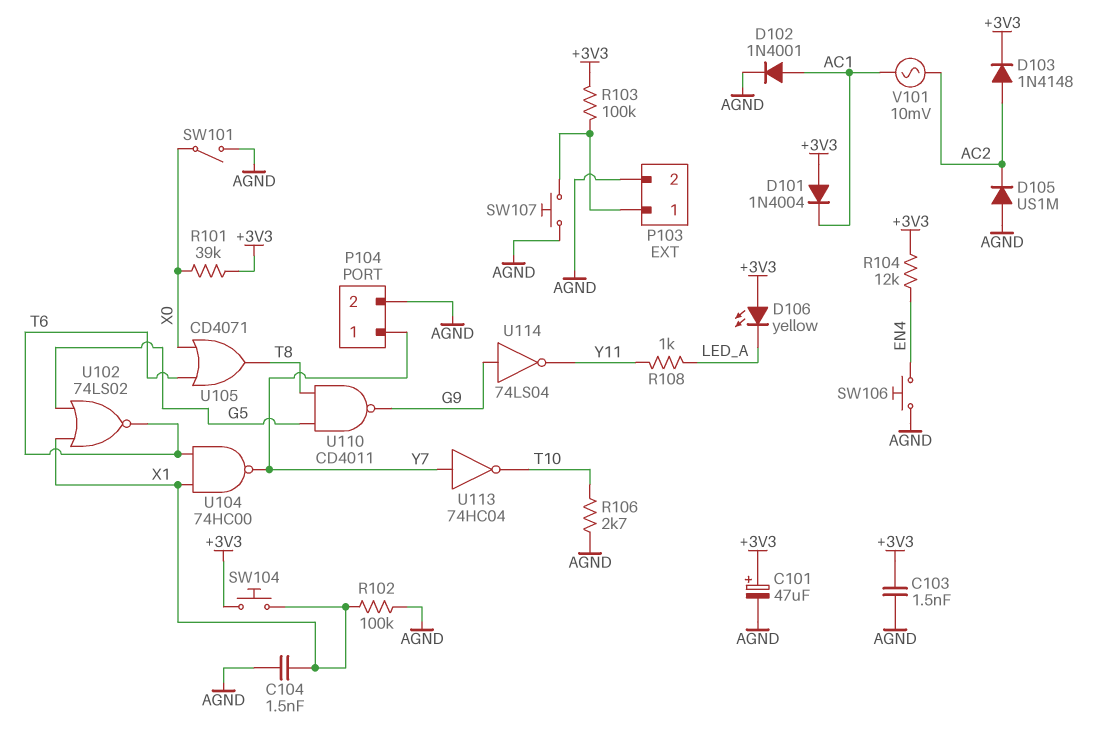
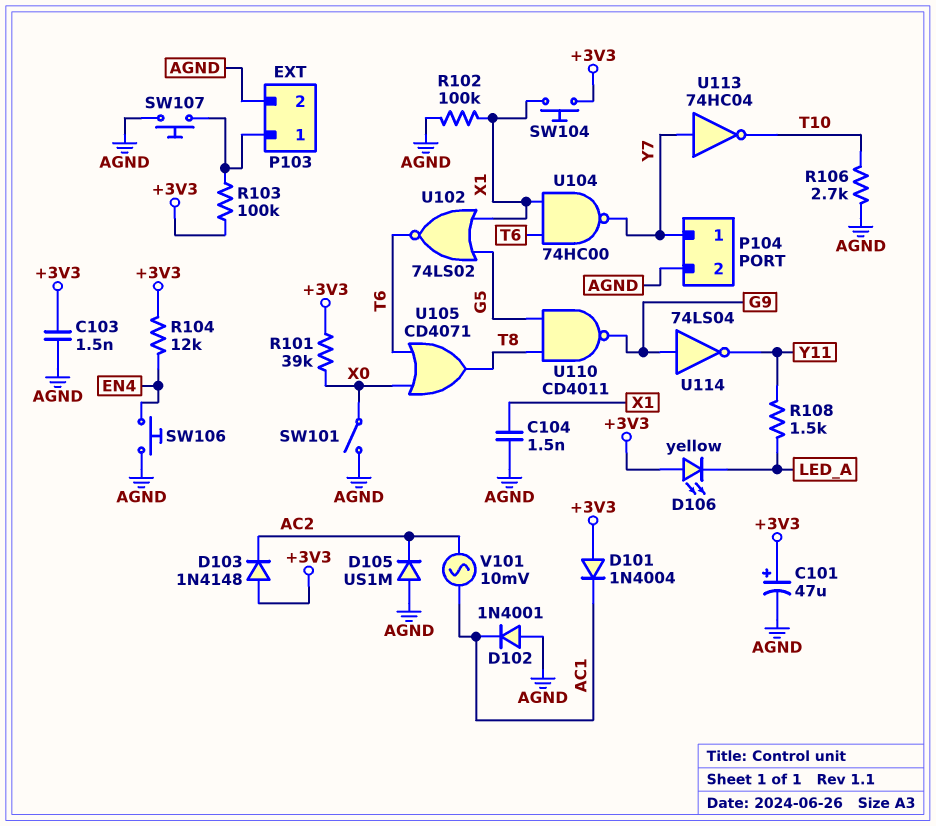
D102: diode 1N4001 (A AC1, K AGND) -> diode 1N4001 (A AGND, K AC1)
D103: diode 1N4148 (A AC2, K +3V3) -> diode 1N4148 (A +3V3, K AC2)
R108: 1k (LED_A, Y11) -> 1.5k (LED_A, Y11)

